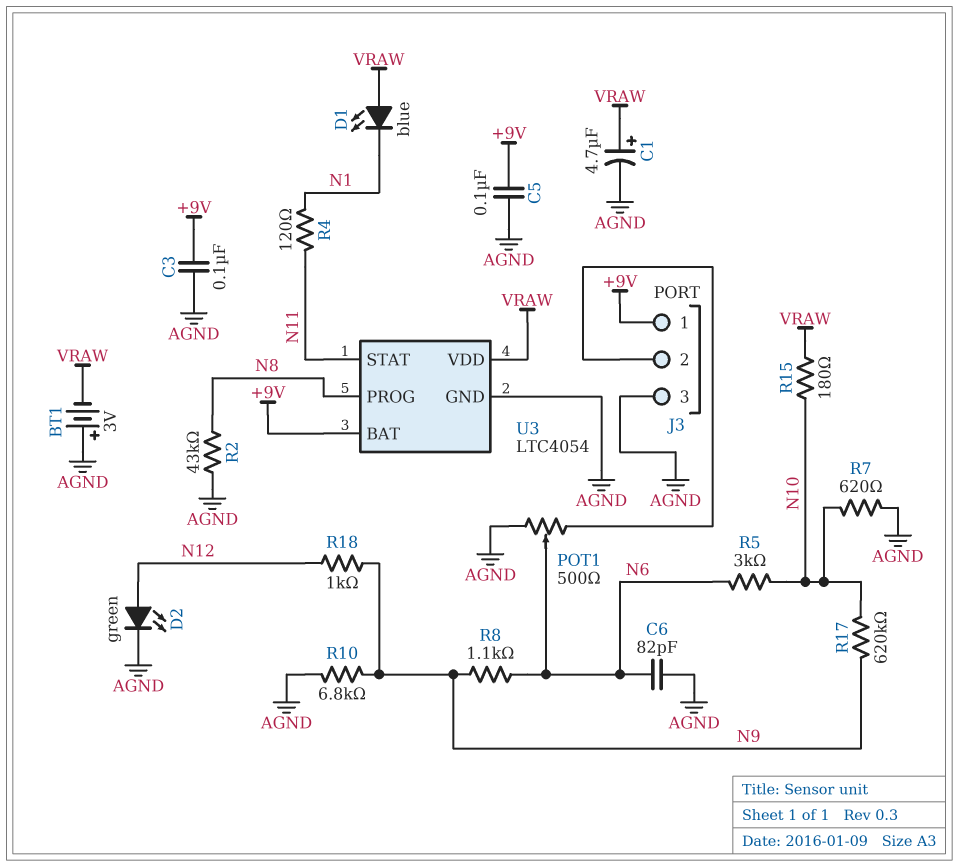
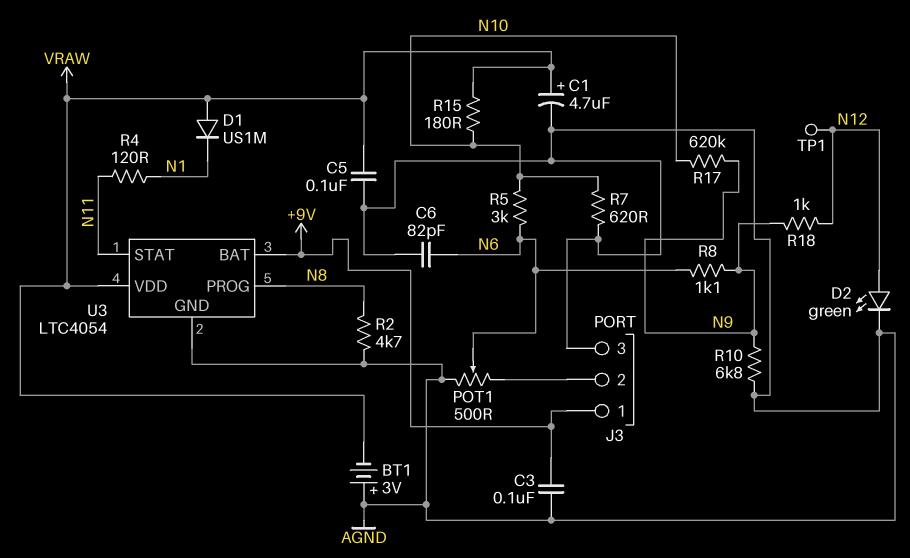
C5: 100nF (+9V, AGND) -> 100nF (AGND, VRAW)
D1: LED blue (A VRAW, K N1) -> diode US1M (A VRAW, K N1)
R2: 43k (AGND, N8) -> 4.7k (AGND, N8)
TP1: none -> test point (N12)

